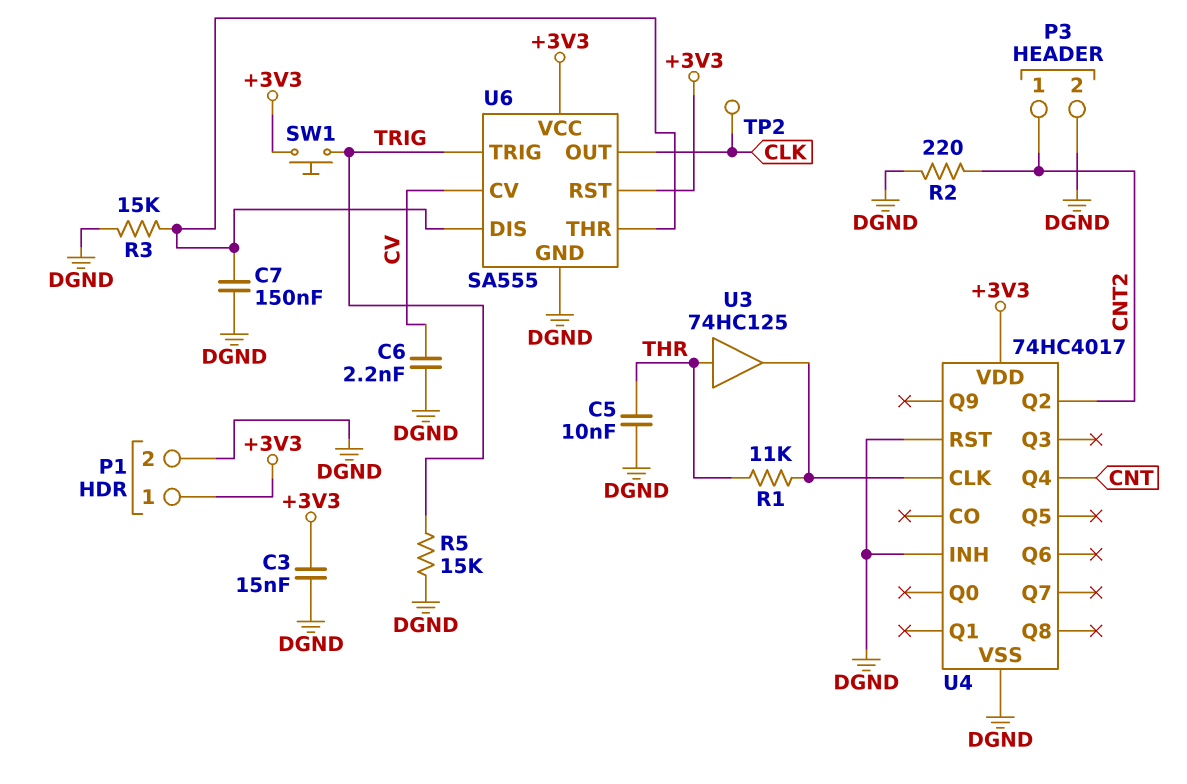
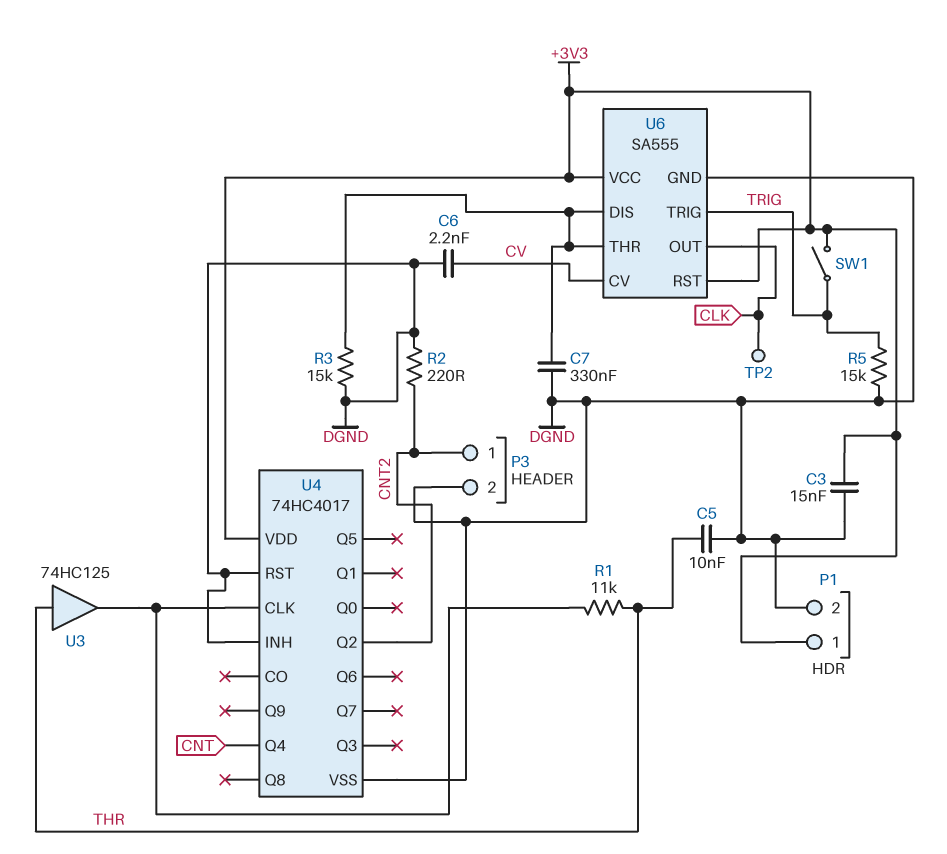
C7: 150nF (DGND, U6/DIS) -> 330nF (DGND, U6/DIS)
SW1: button (+3V3, TRIG) -> switch (+3V3, TRIG)

